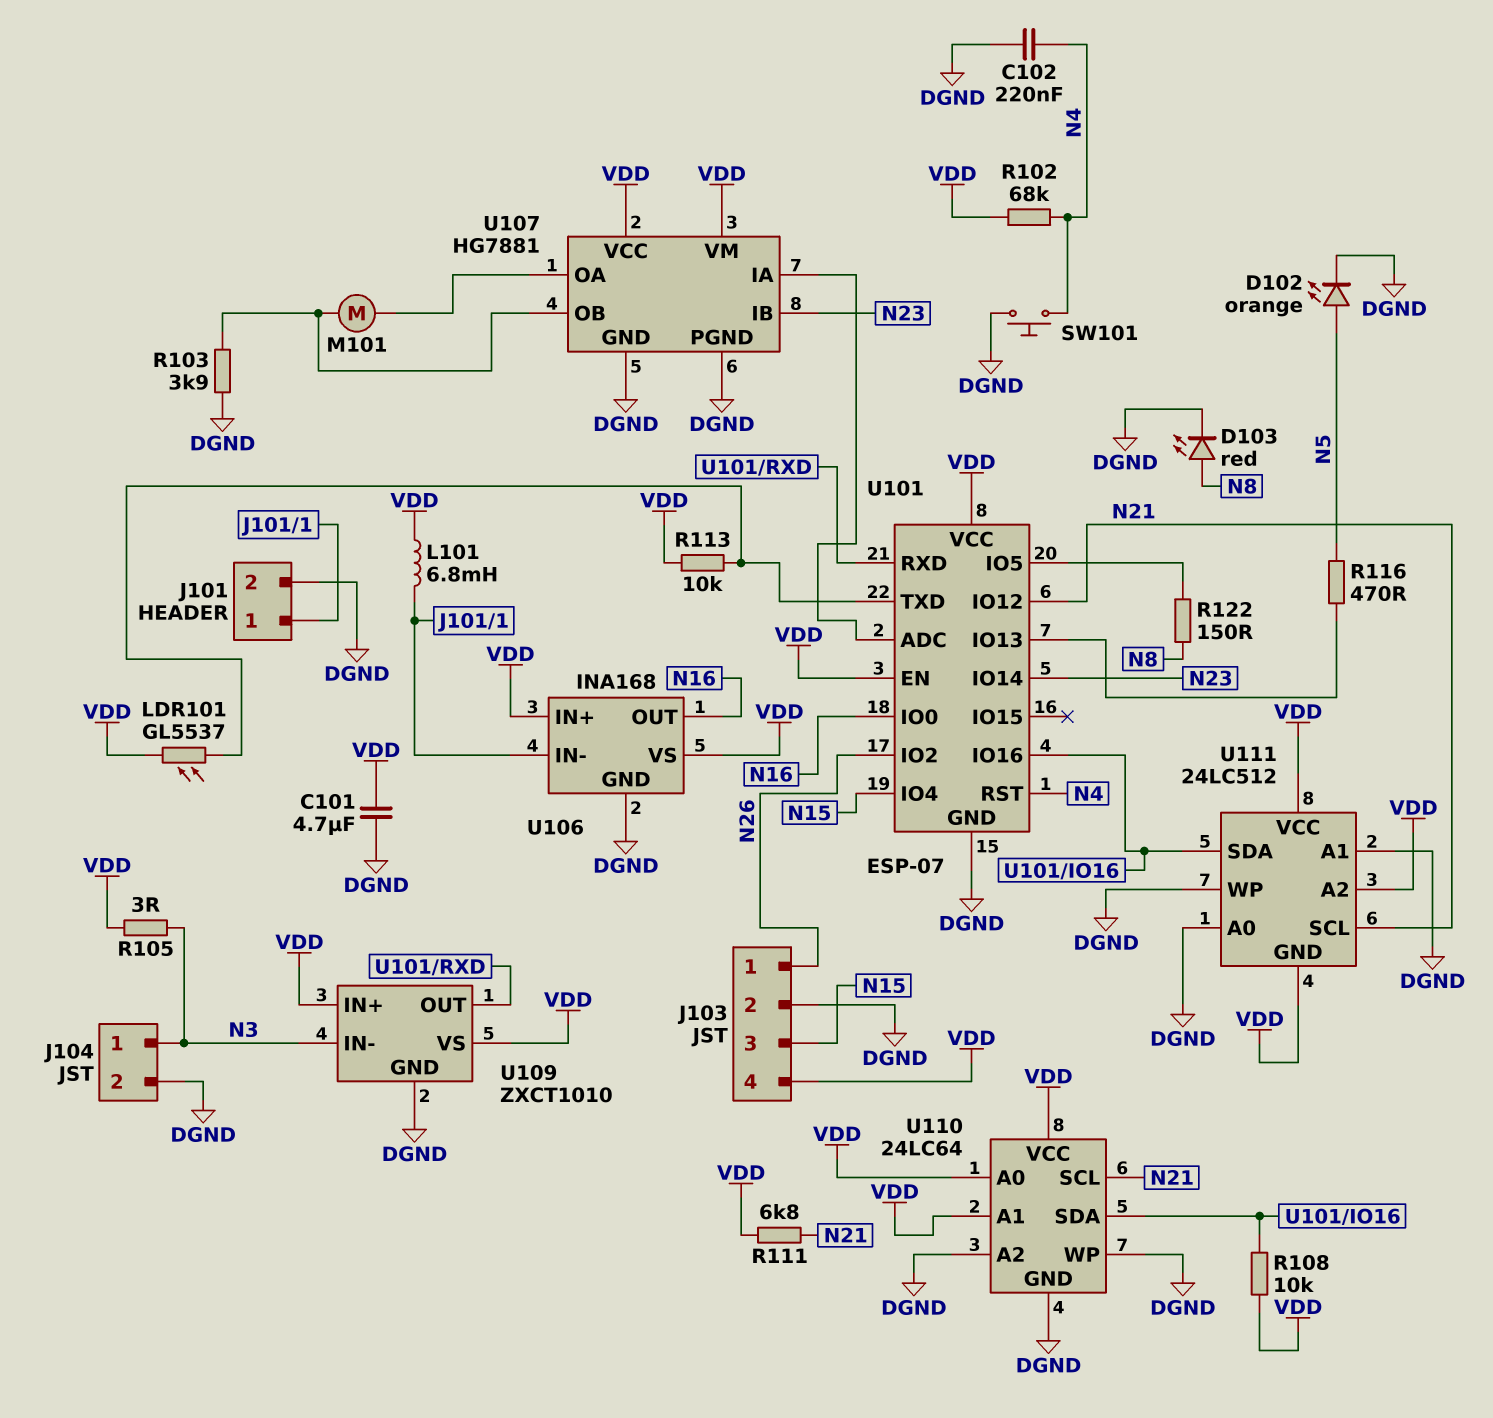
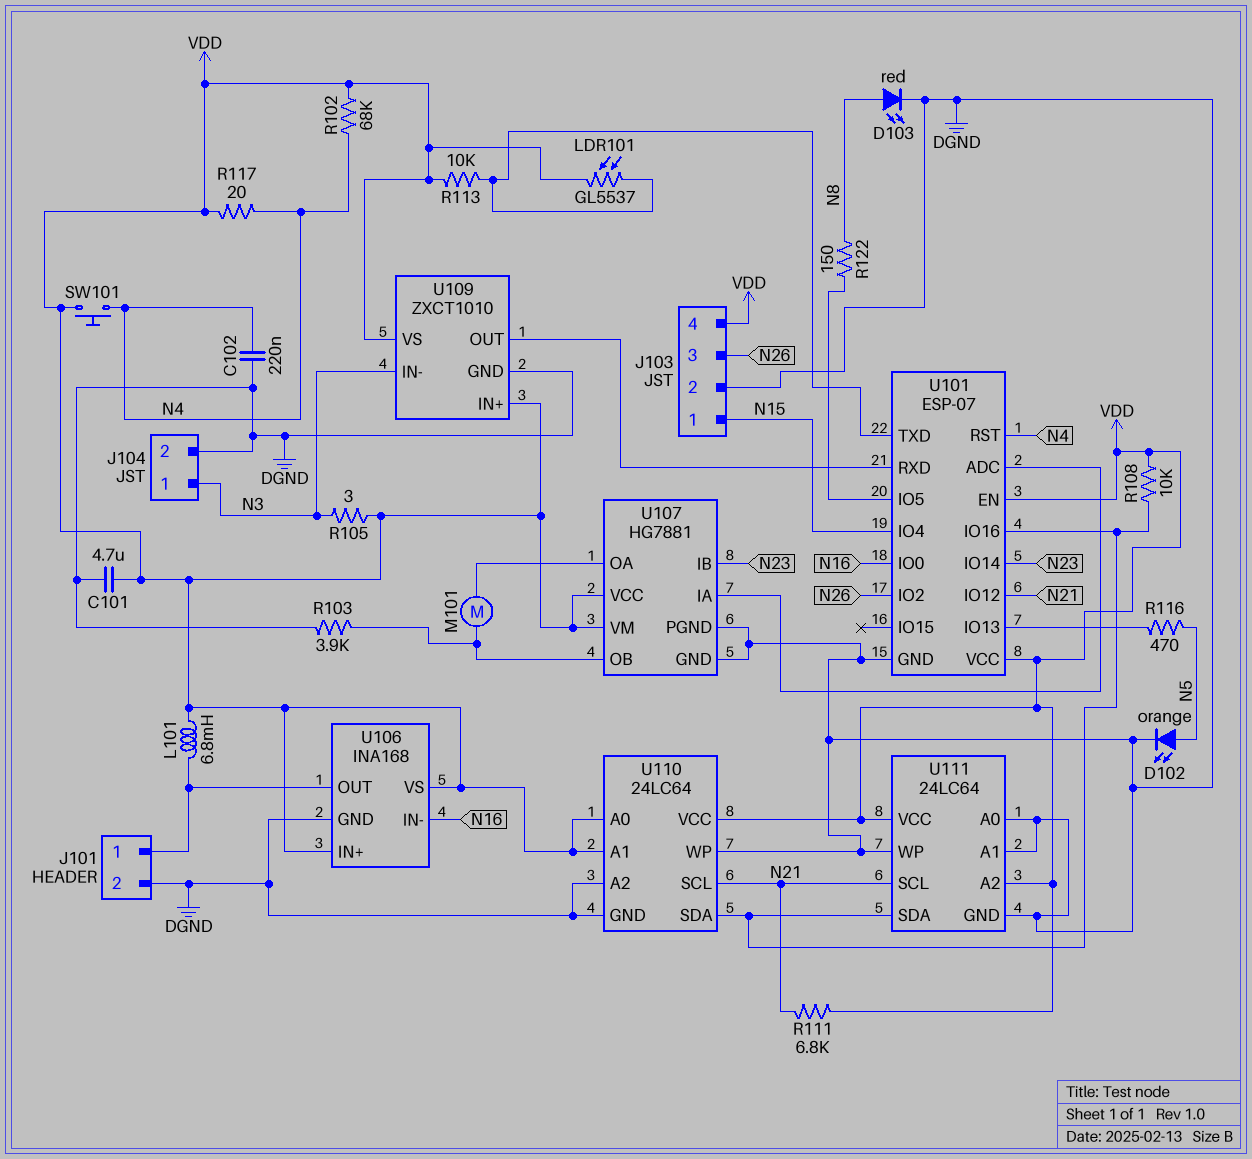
J103 pin 1: N26 -> N15
J103 pin 3: N15 -> N26
R117: none -> 20 (N4, VDD)
SW101: button (DGND, N4) -> button (N4, VDD)
U106 pin IN-: J101/1 -> N16
U106 pin OUT: N16 -> J101/1
U111: 24LC512 -> 24LC64
U111 pin GND: VDD -> DGND

